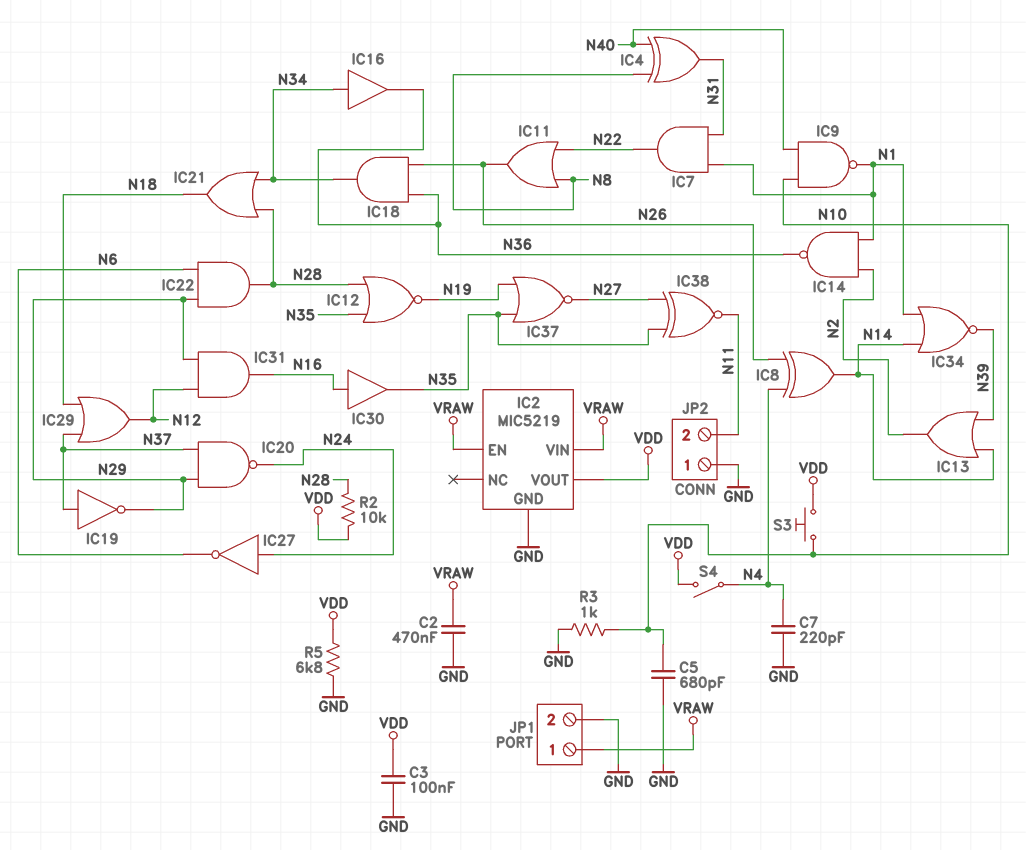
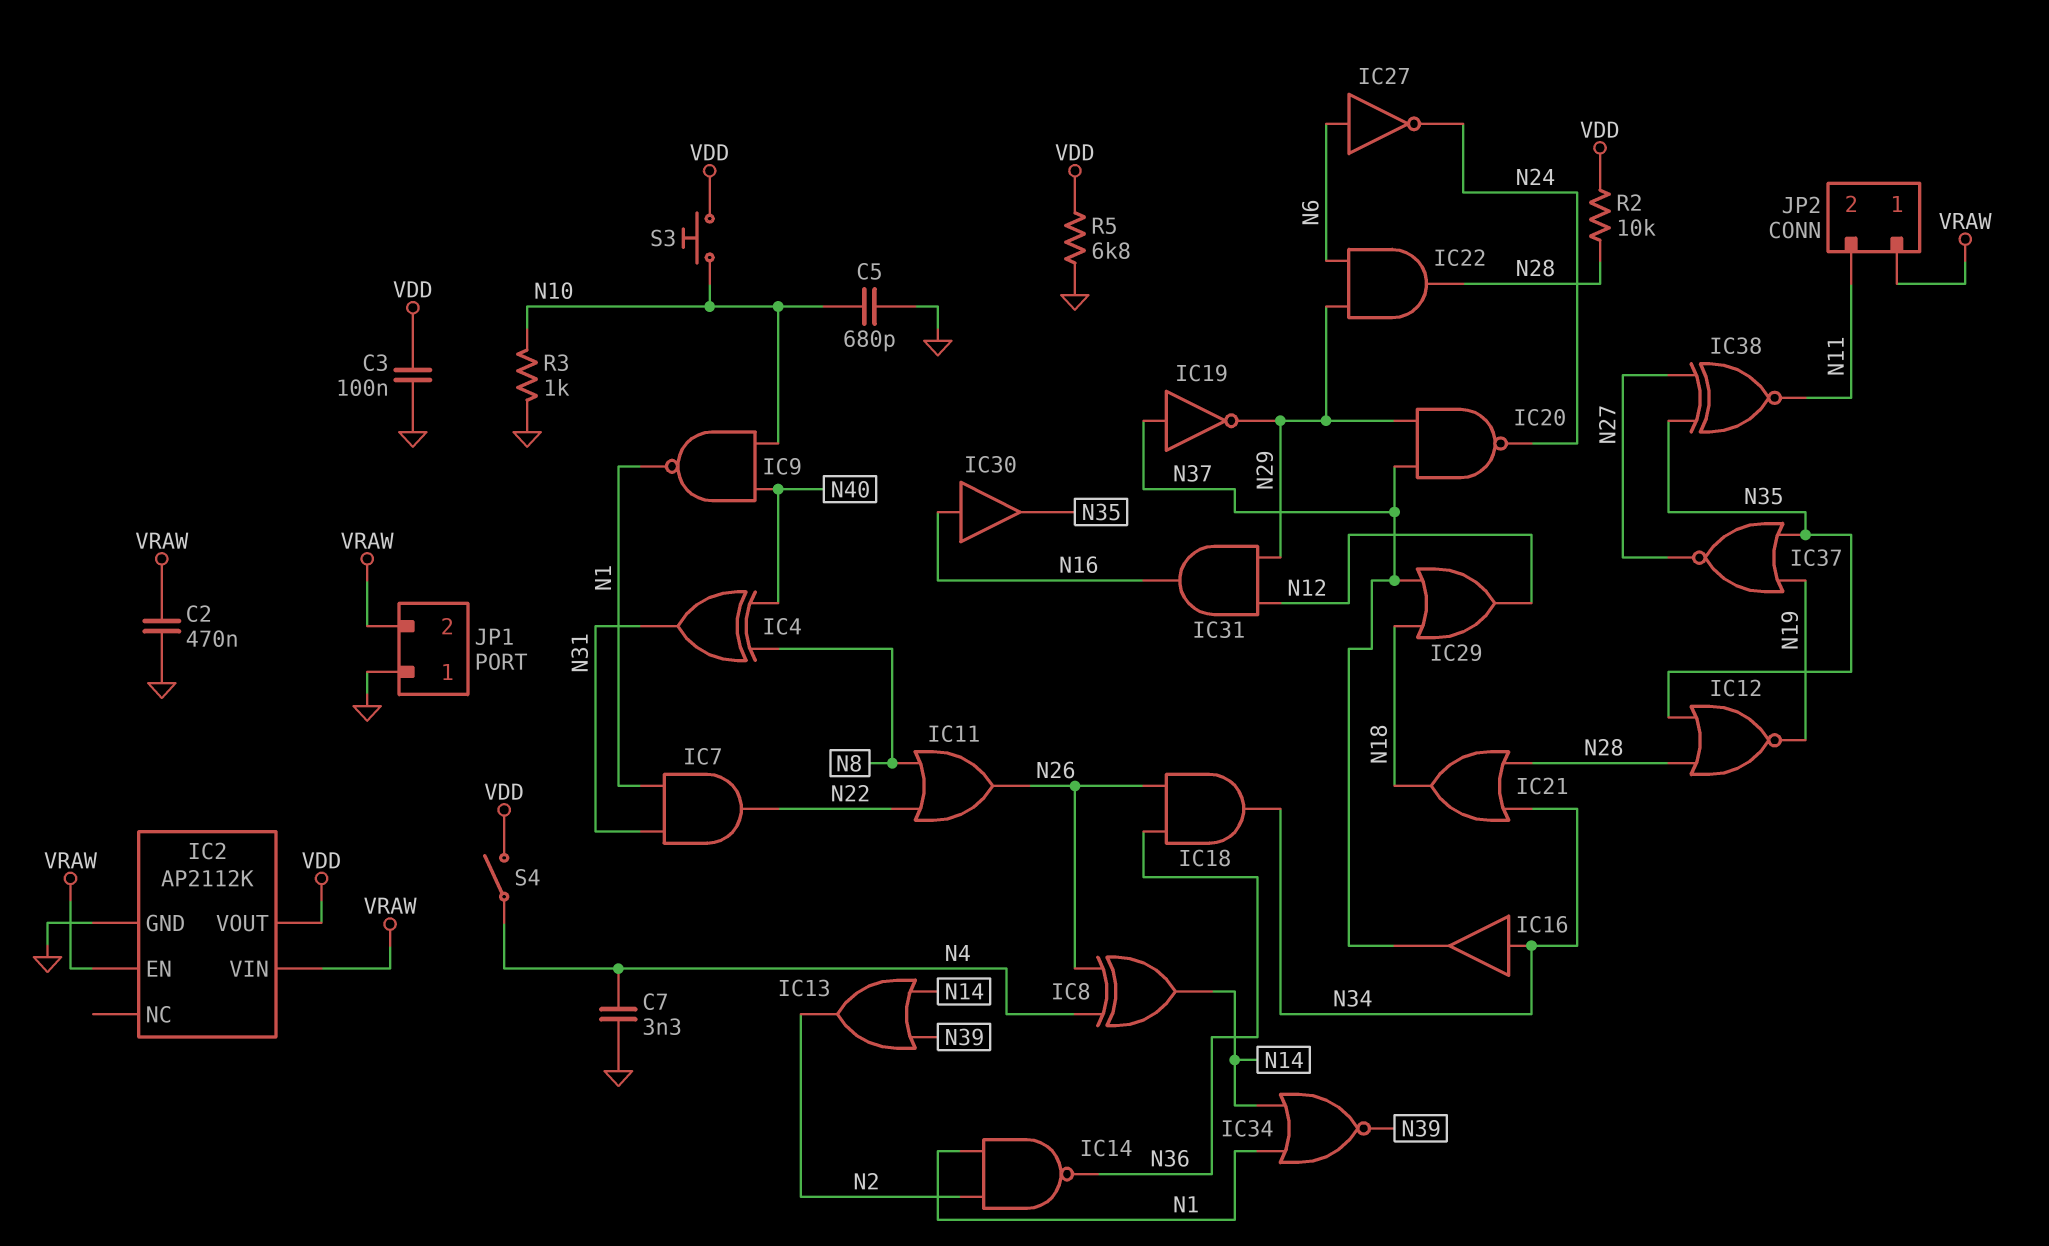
C7: 220pF (GND, N4) -> 3.3nF (GND, N4)
IC2: MIC5219 -> AP2112K
IC16: buffer (in N34, out N36) -> buffer (in N34, out N37)
IC27: NOT (in N24, out N6) -> NOT (in N6, out N24)
JP1 pin 1: VRAW -> GND
JP1 pin 2: GND -> VRAW
JP2 pin 1: GND -> VRAW

